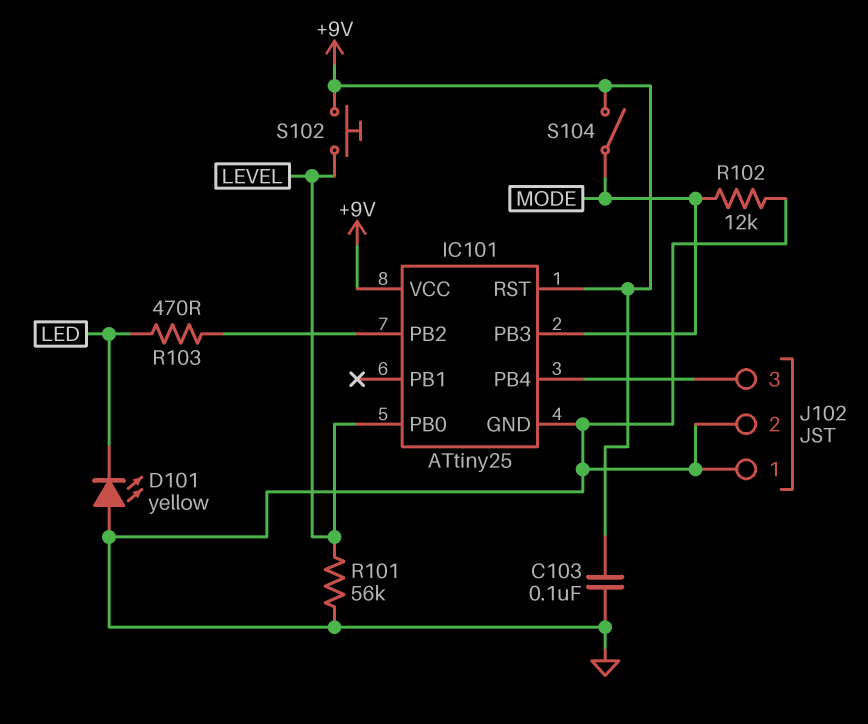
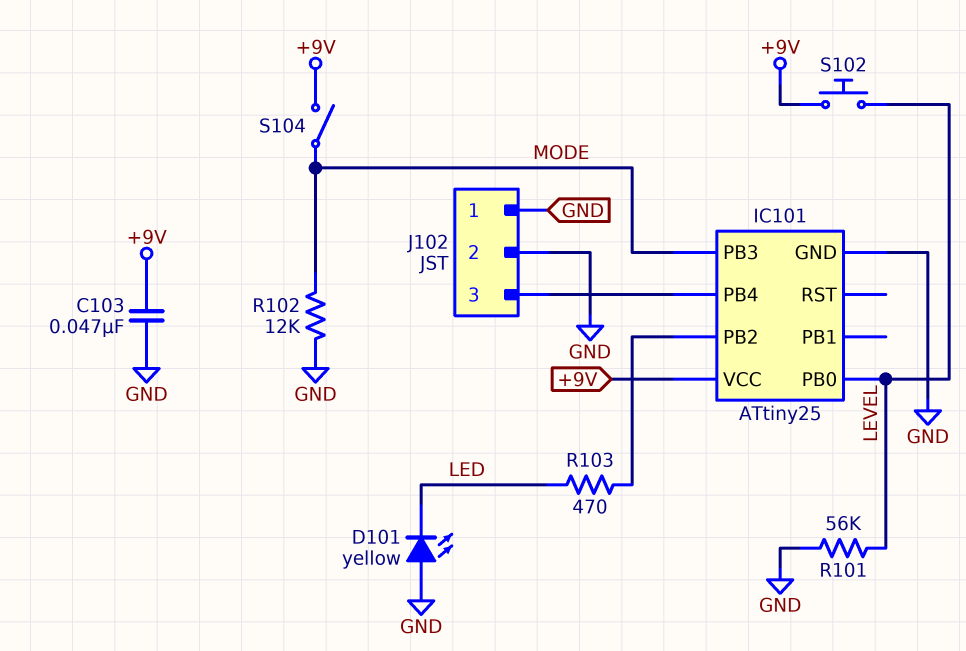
C103: 100nF (+9V, GND) -> 47nF (+9V, GND)
IC101 pin RST: +9V -> none

